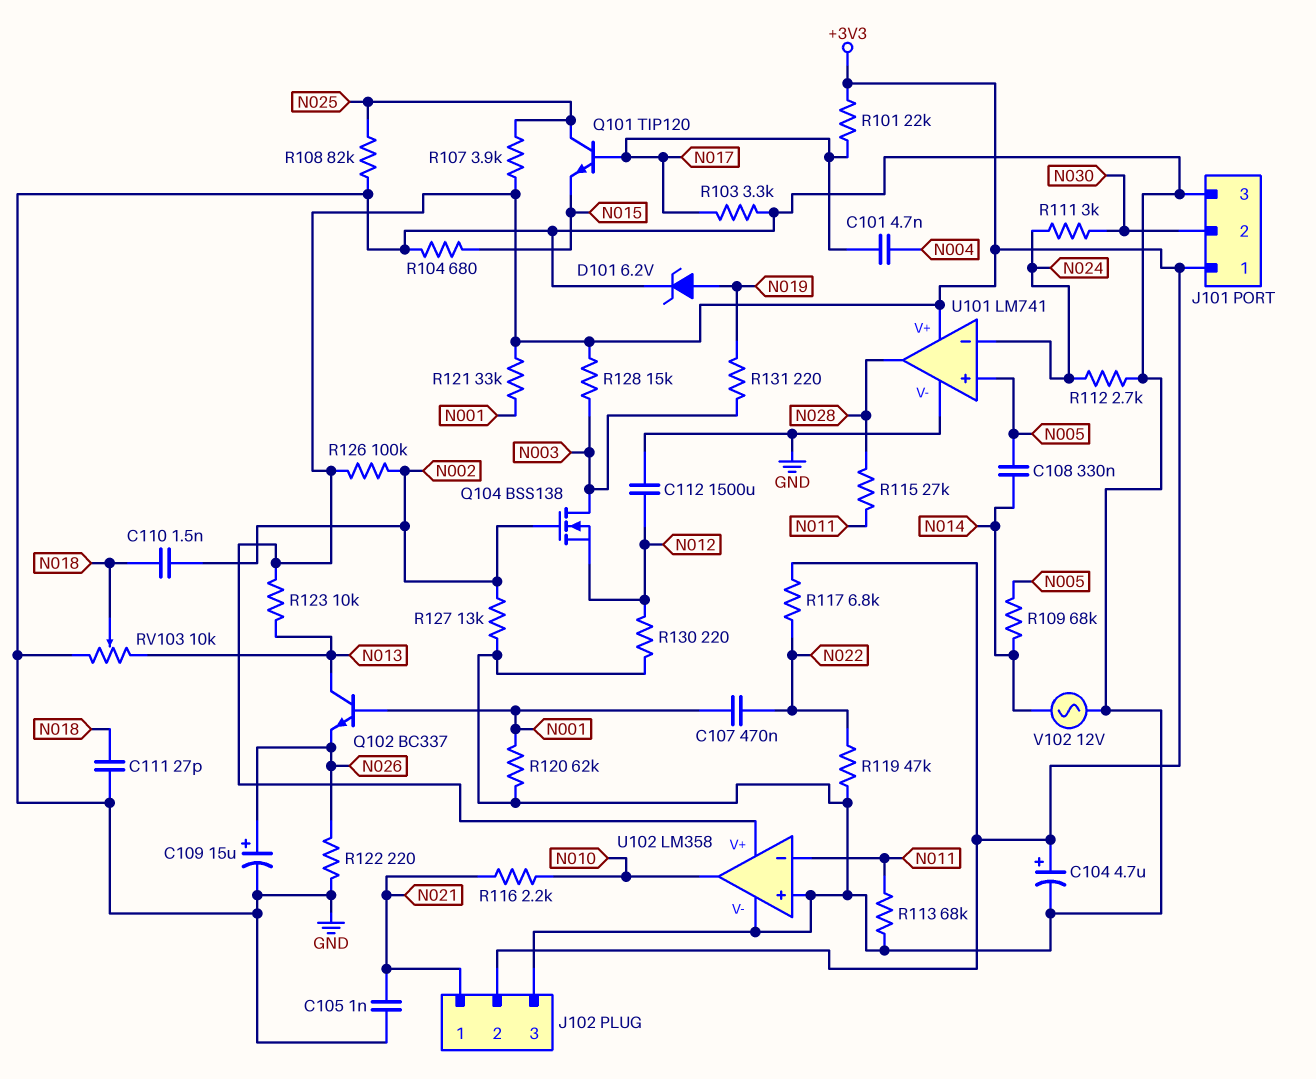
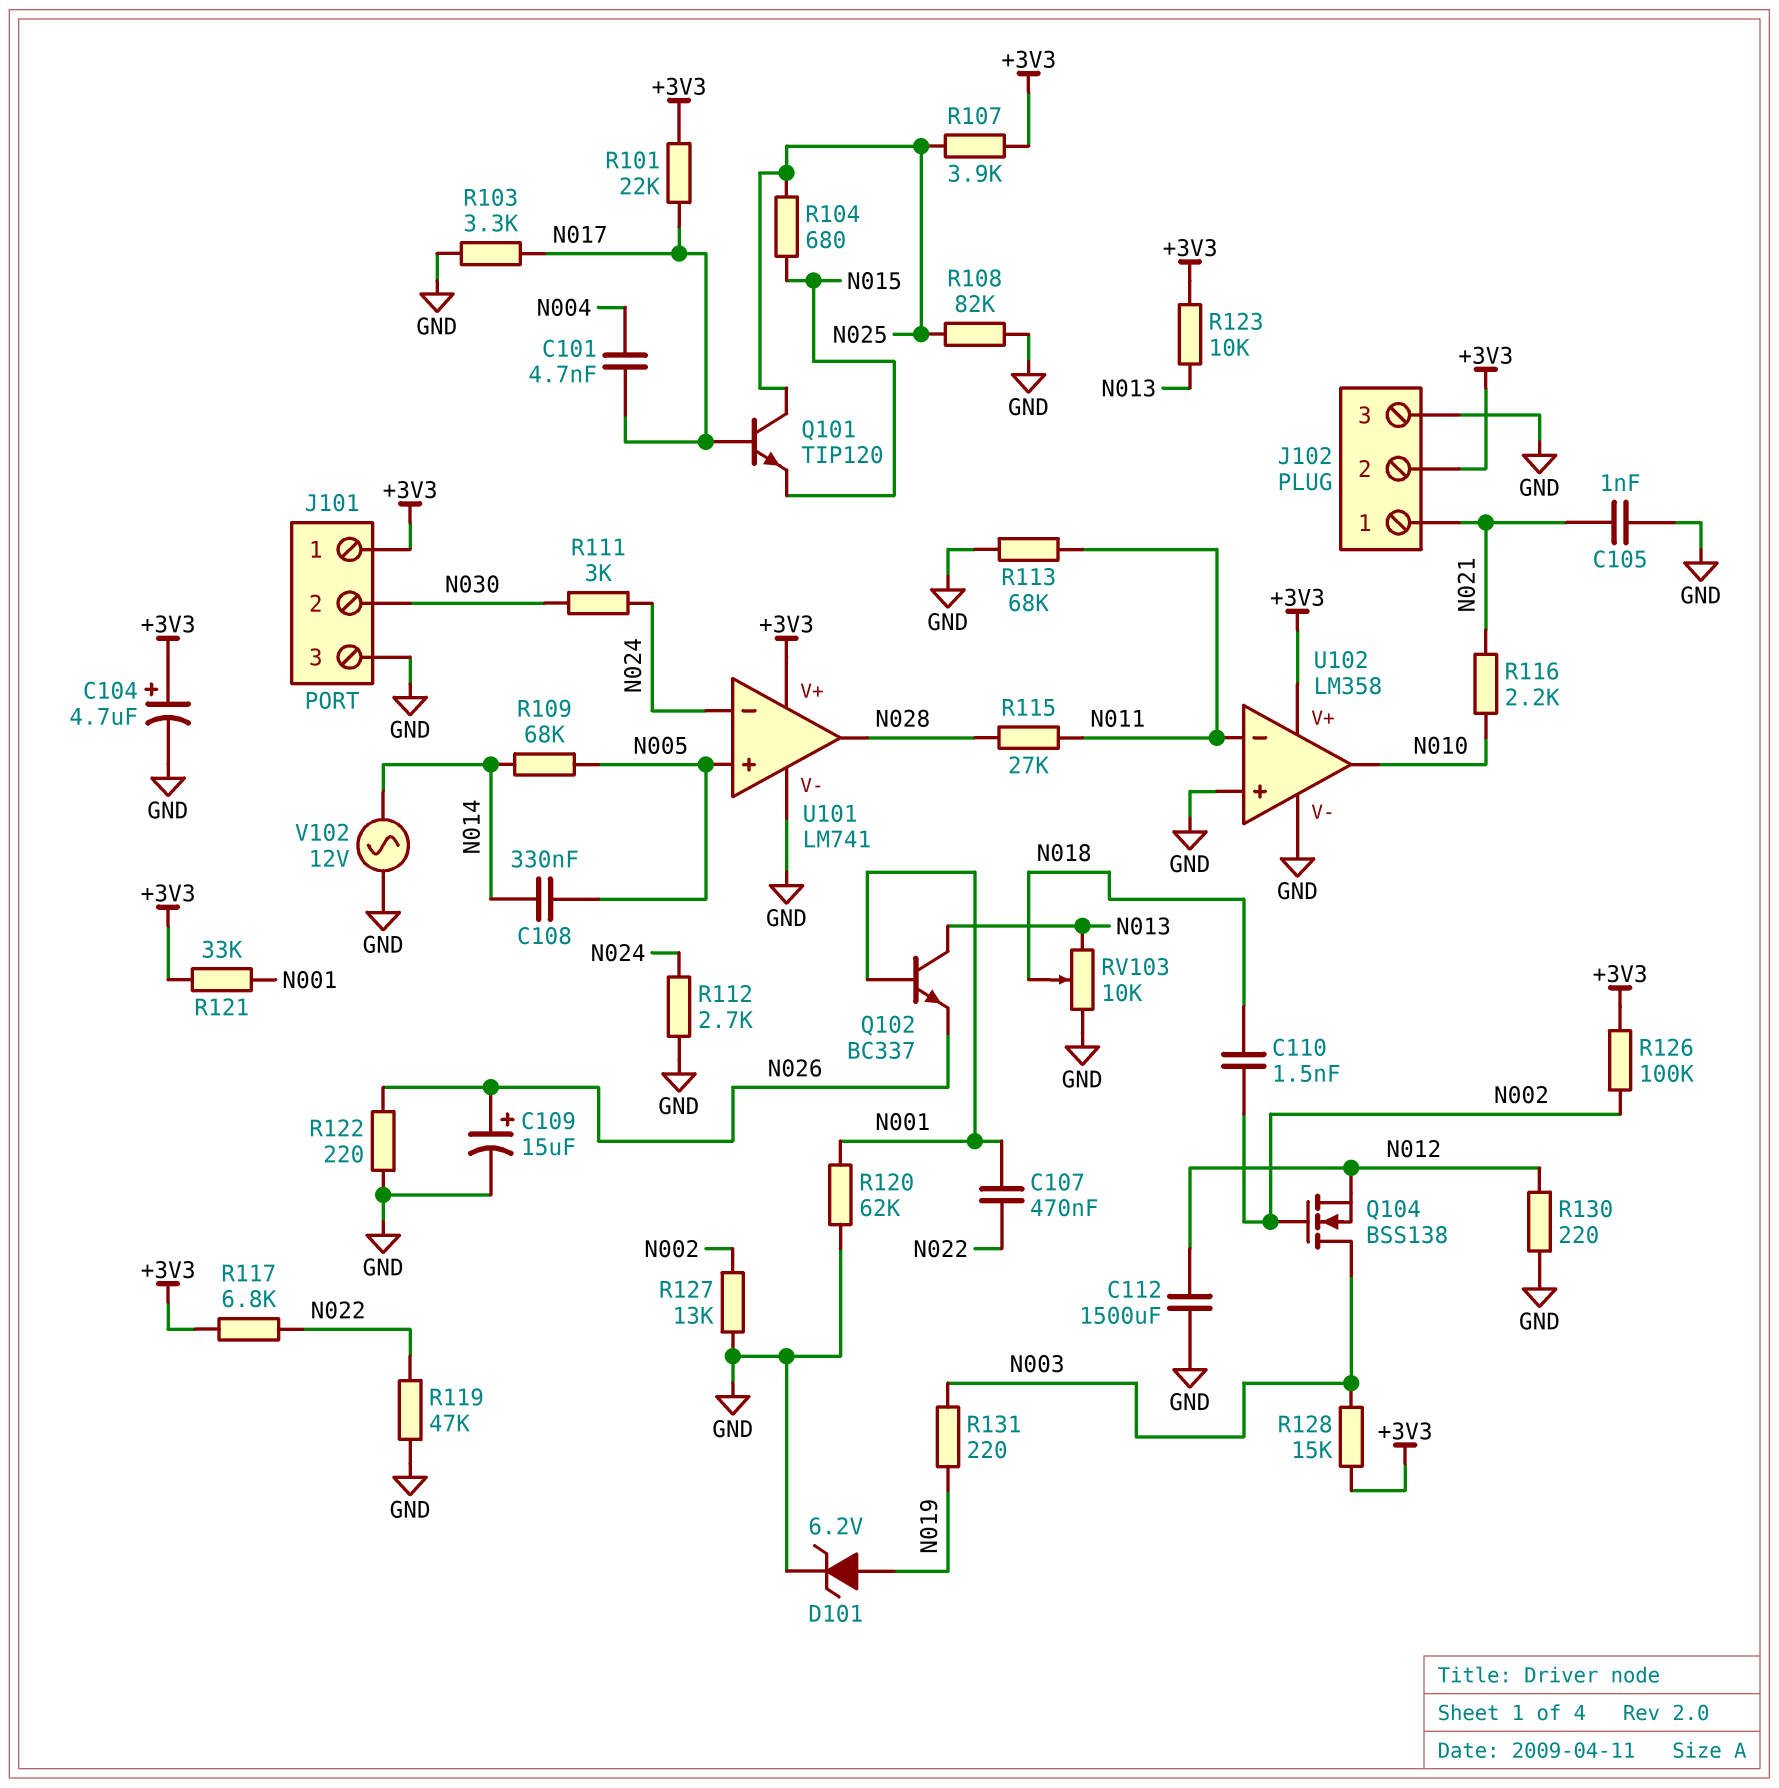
C111: 27pF (GND, N018) -> none
R104: 680 (GND, N015) -> 680 (N015, N025)

